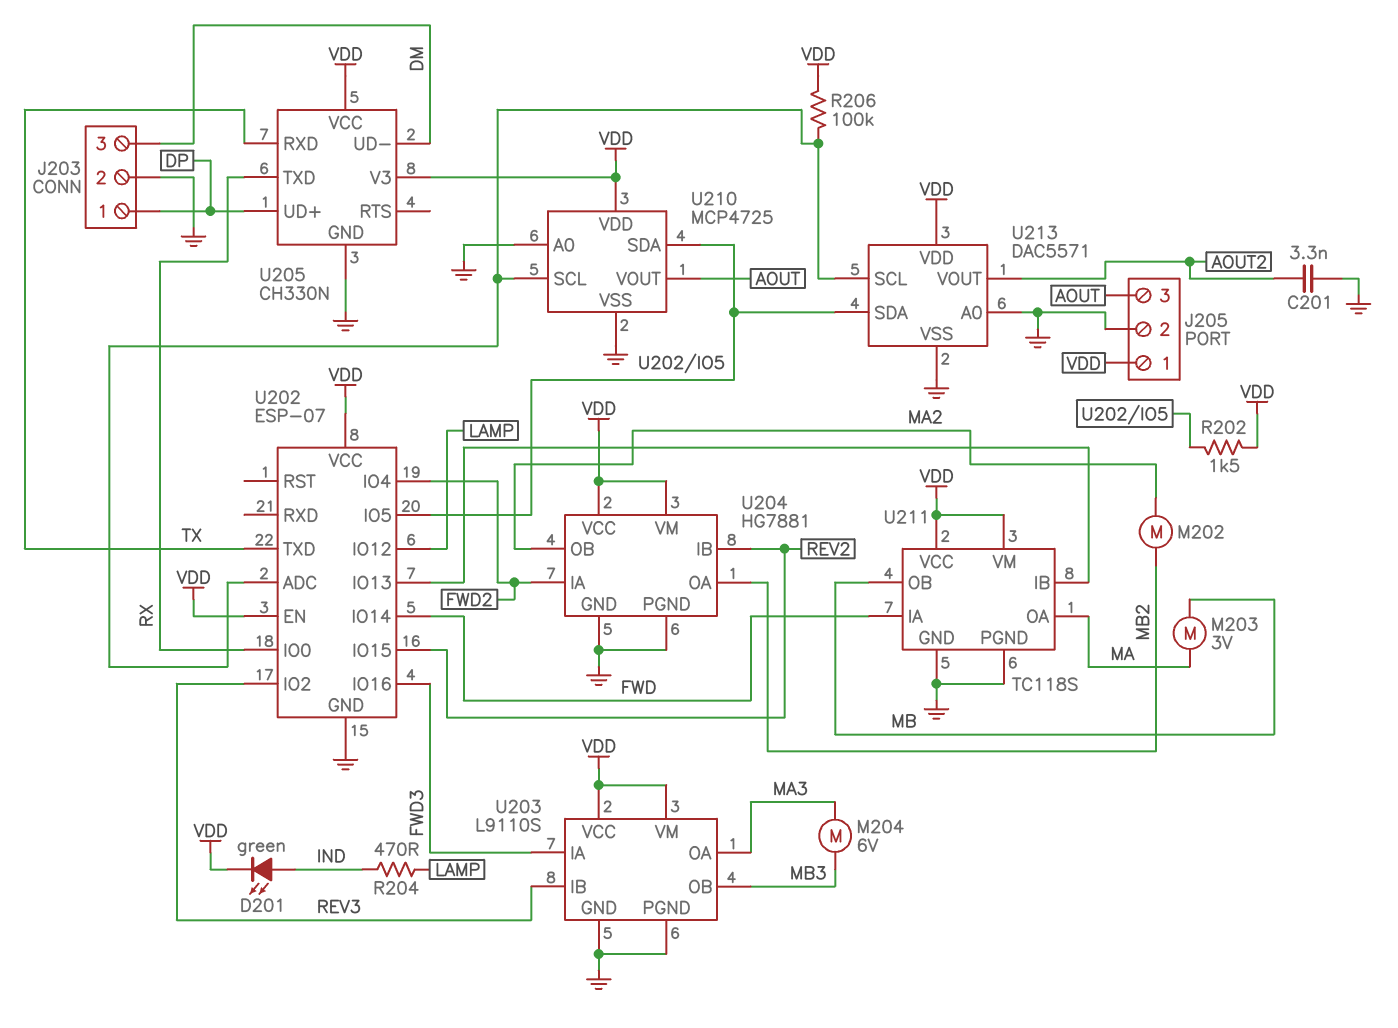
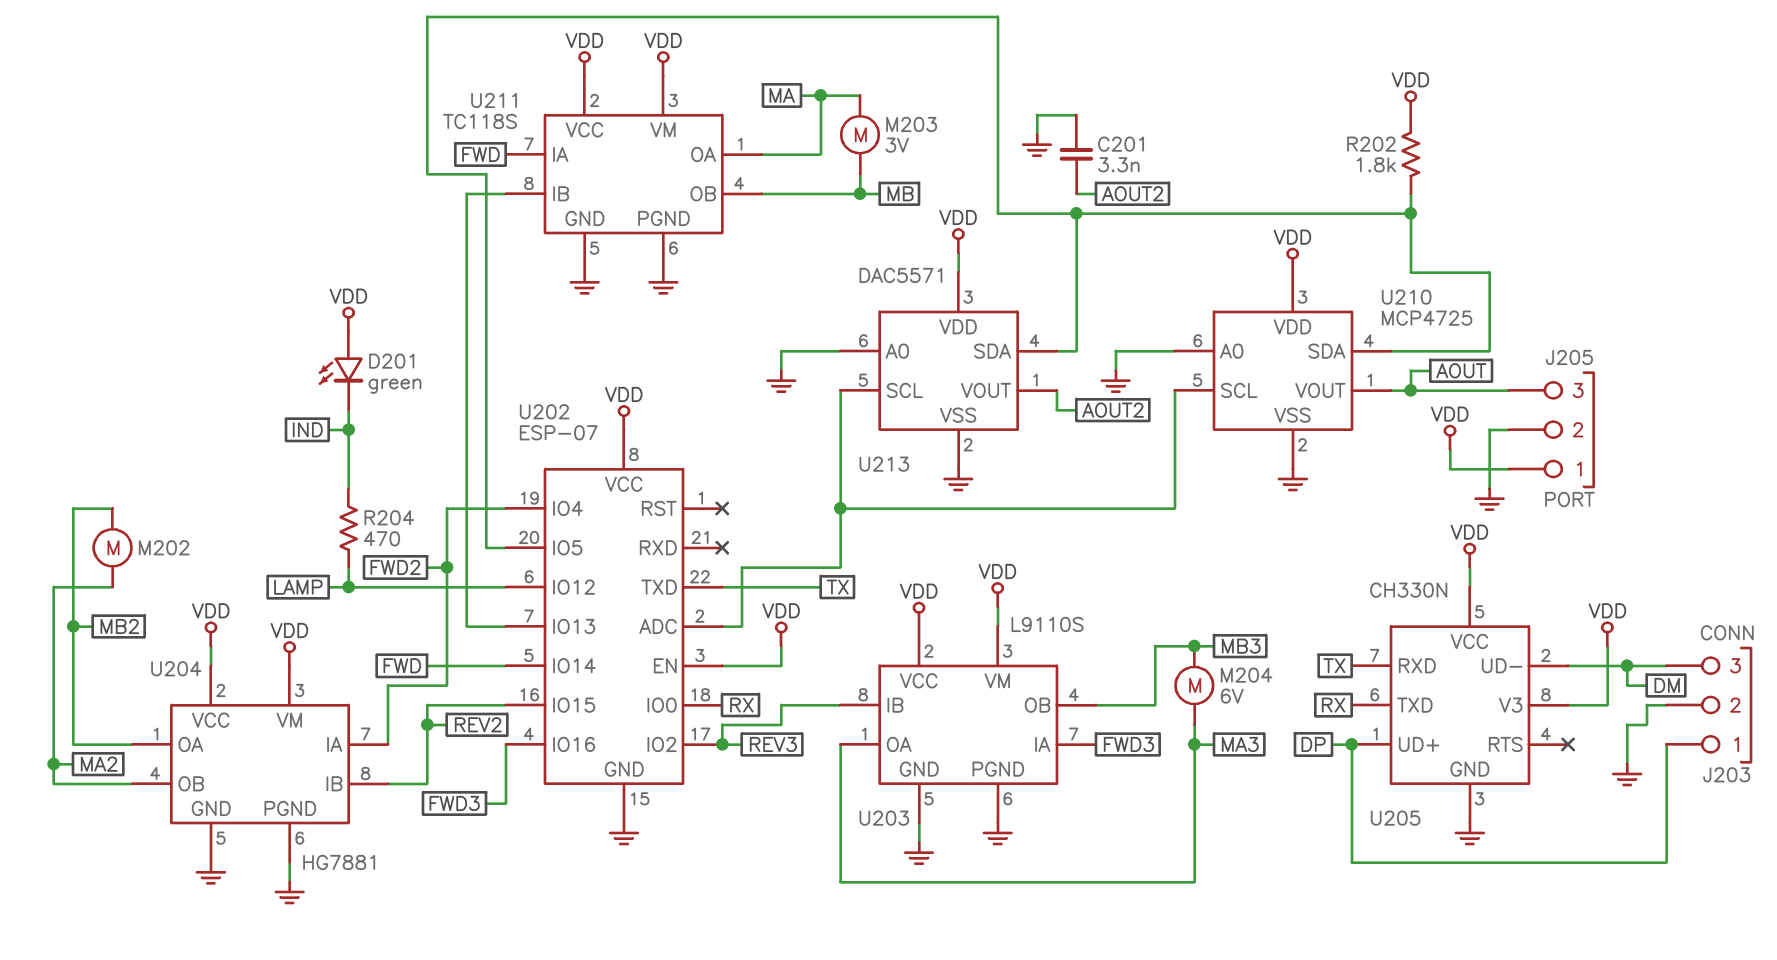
D201: LED green (A IND, K VDD) -> LED green (A VDD, K IND)
R202: 1.5k (U202/IO5, VDD) -> 1.8k (U202/IO5, VDD)
R206: 100k (U202/ADC, VDD) -> none

